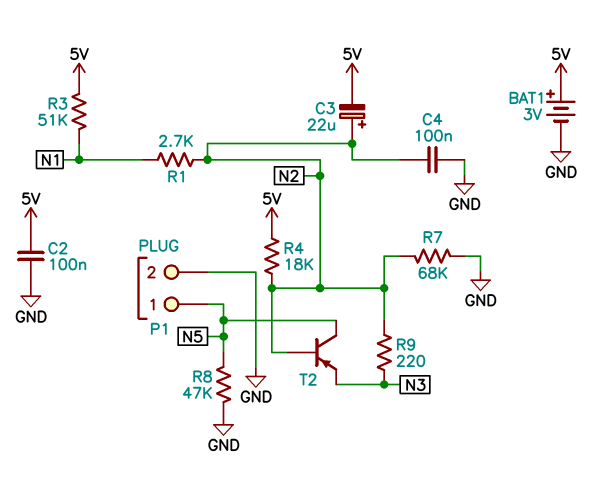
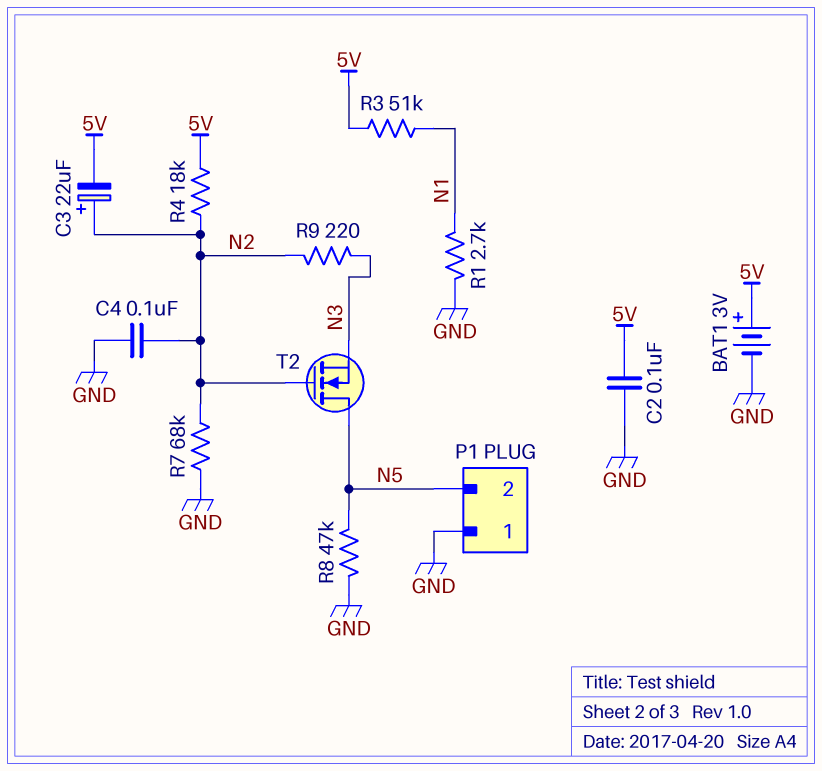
P1 pin 1: N5 -> GND
P1 pin 2: GND -> N5
R1: 2.7k (N1, N2) -> 2.7k (GND, N1)
T2: PNP (B N2, C N5, E N3) -> NMOS (G N2, D N5, S N3)

